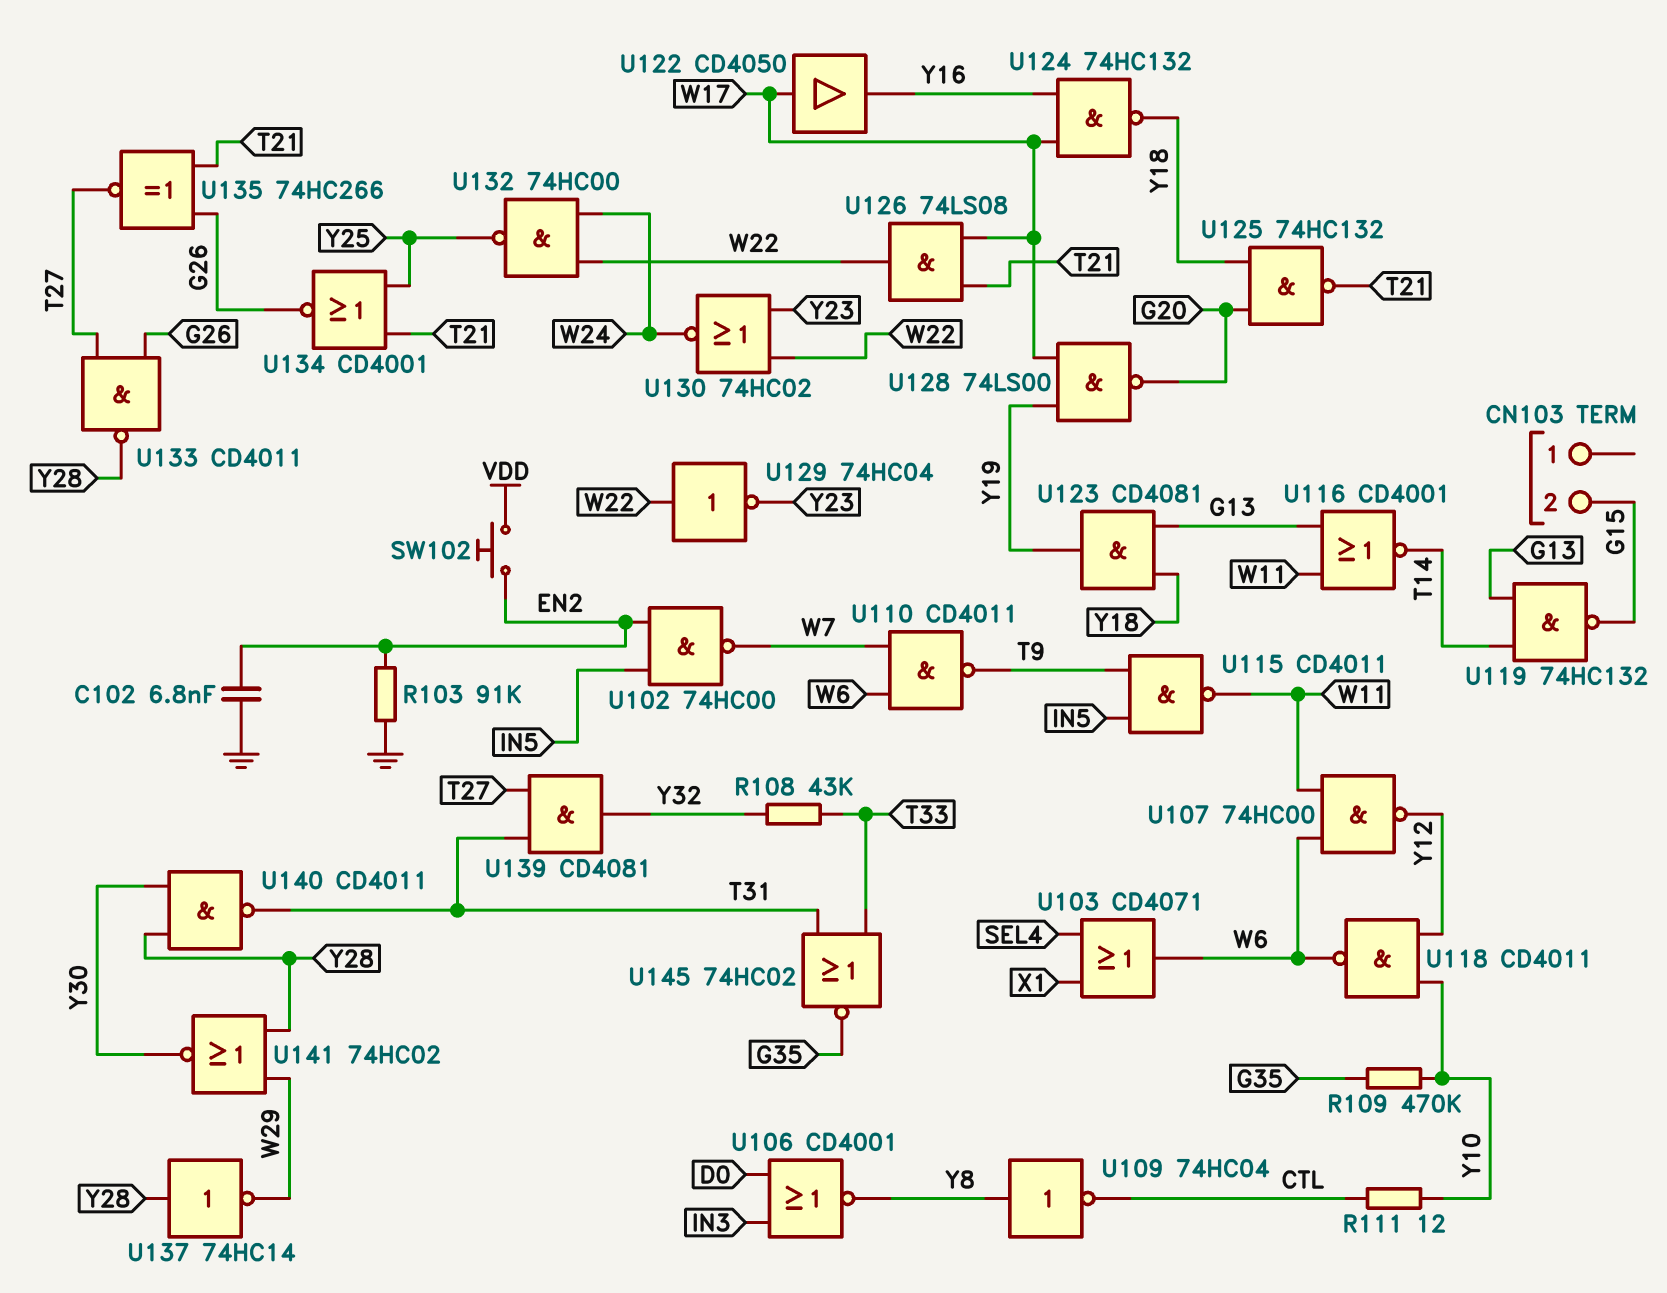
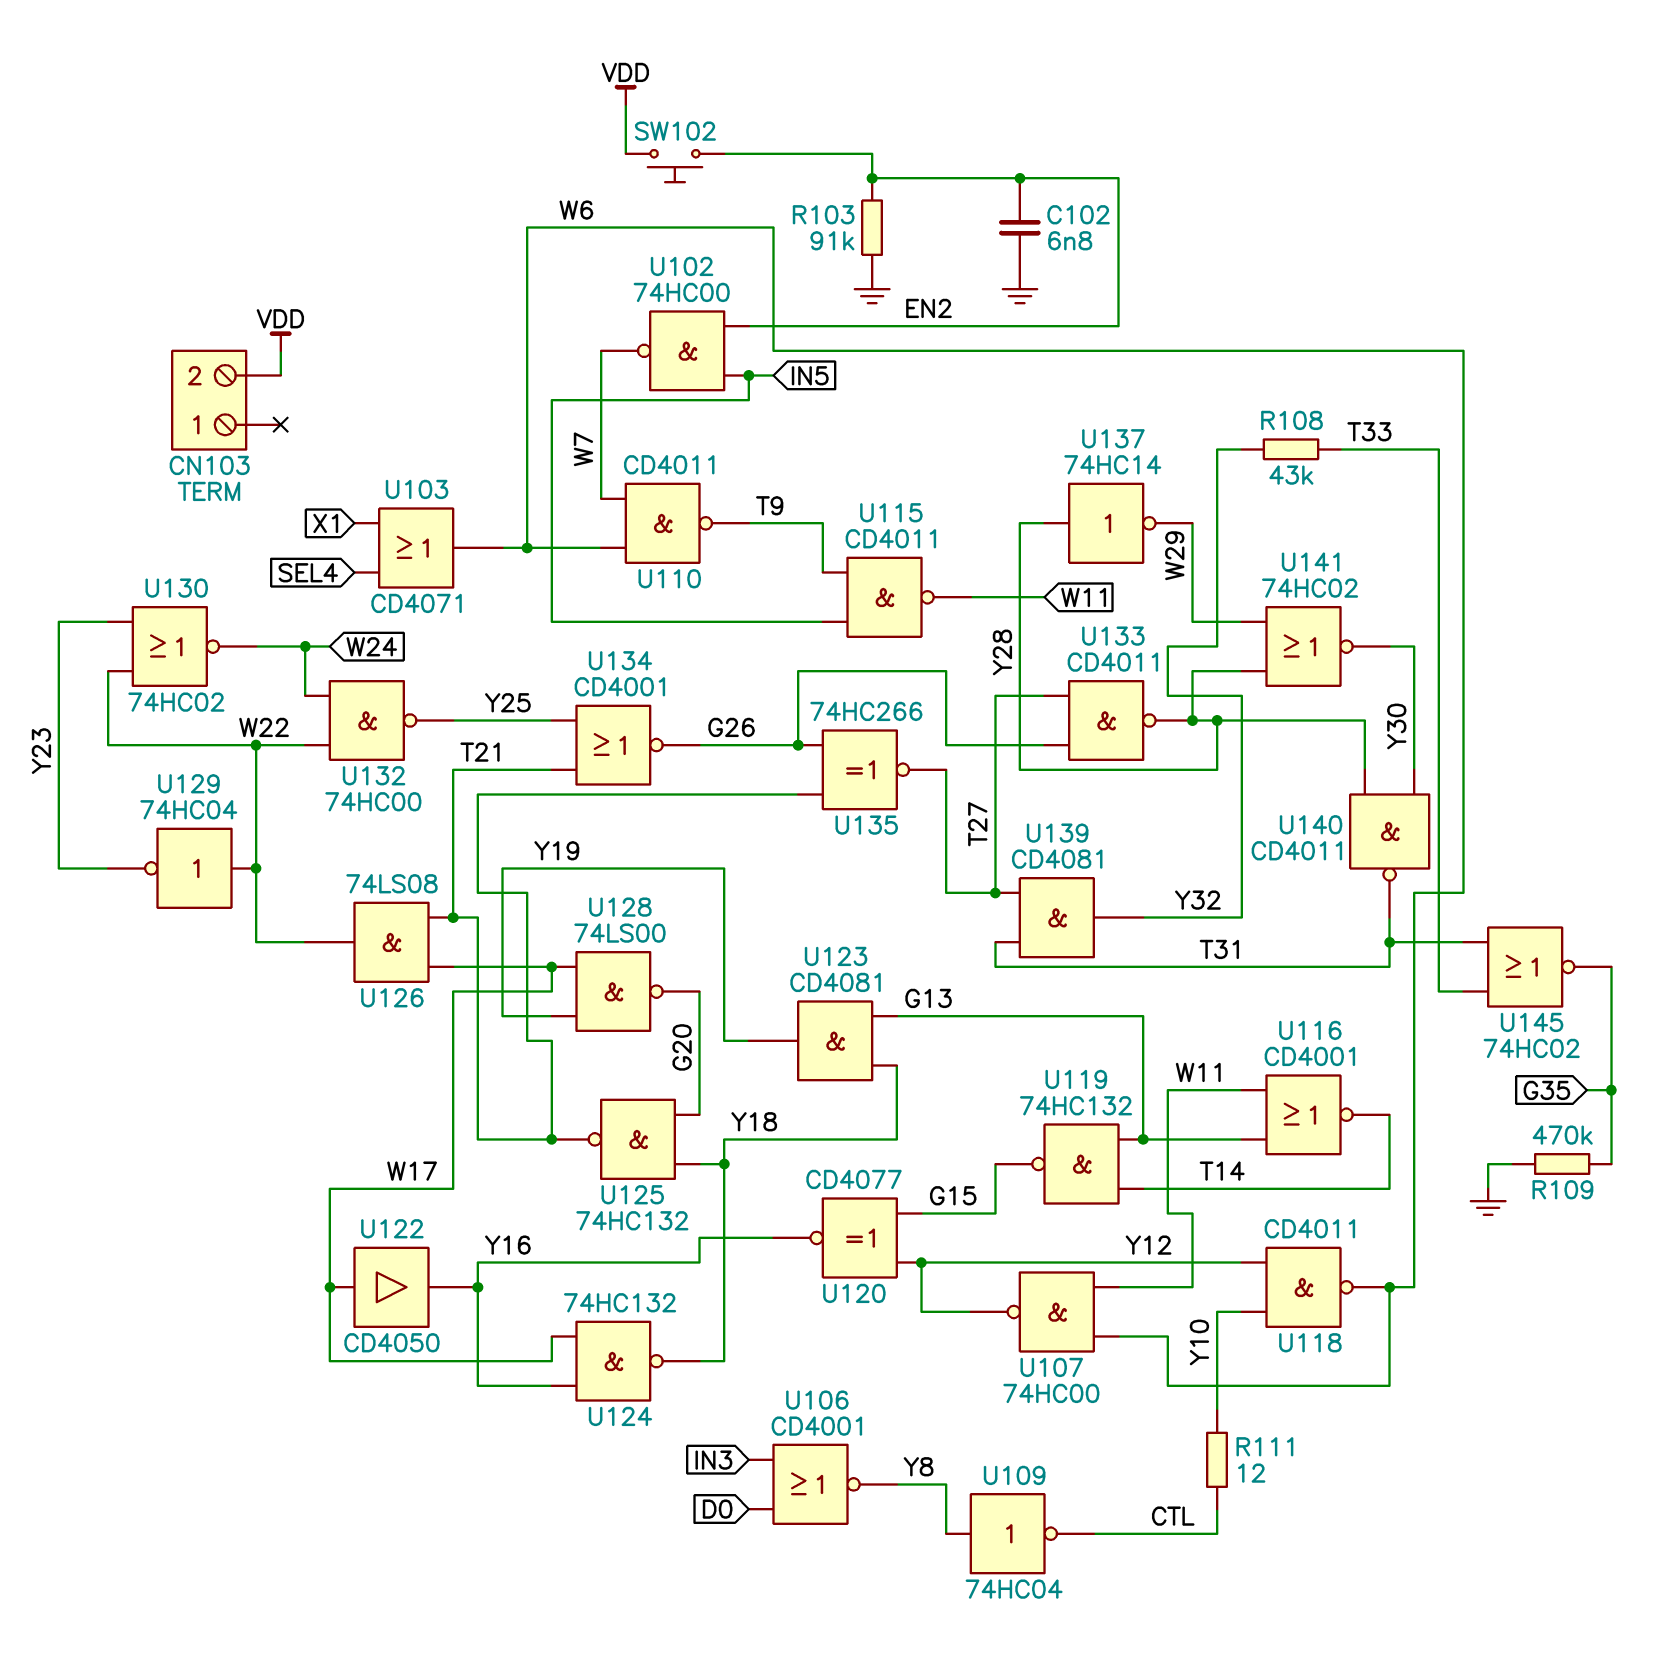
CN103 pin 2: G15 -> VDD
R109: 470k (G35, Y10) -> 470k (G35, GND)
U120: none -> XNOR CD4077 (in G15, in Y12, out Y16)

